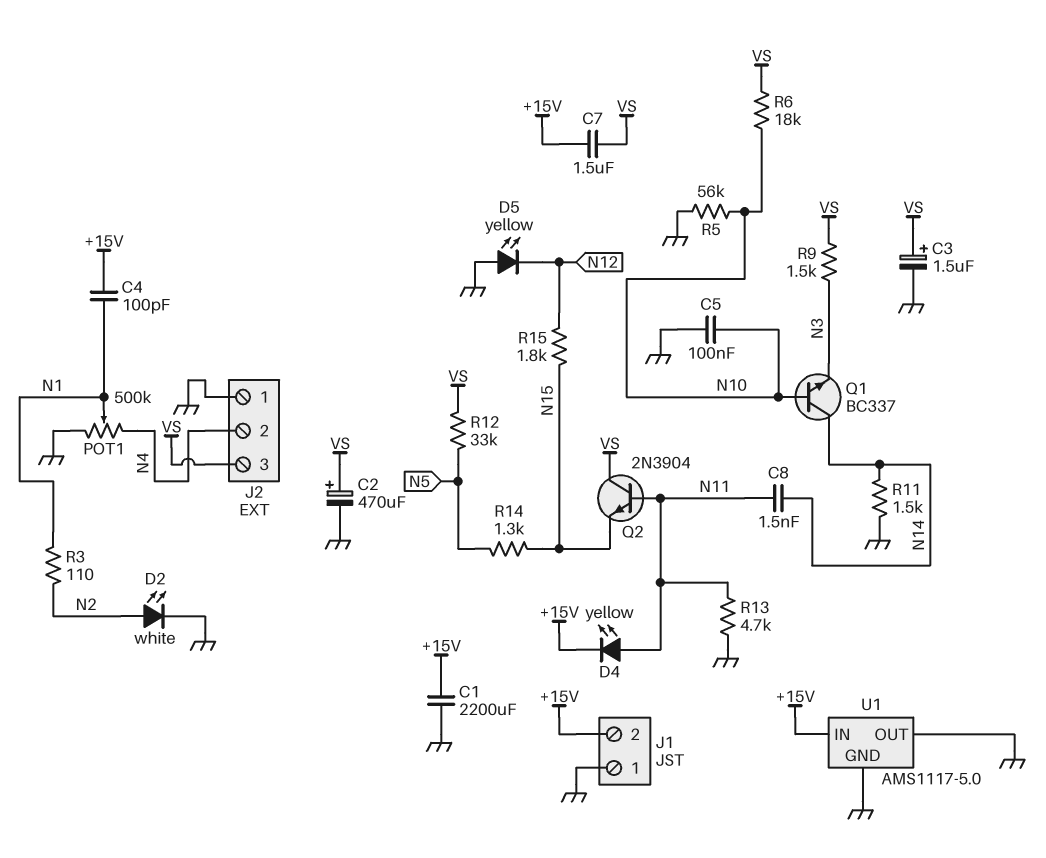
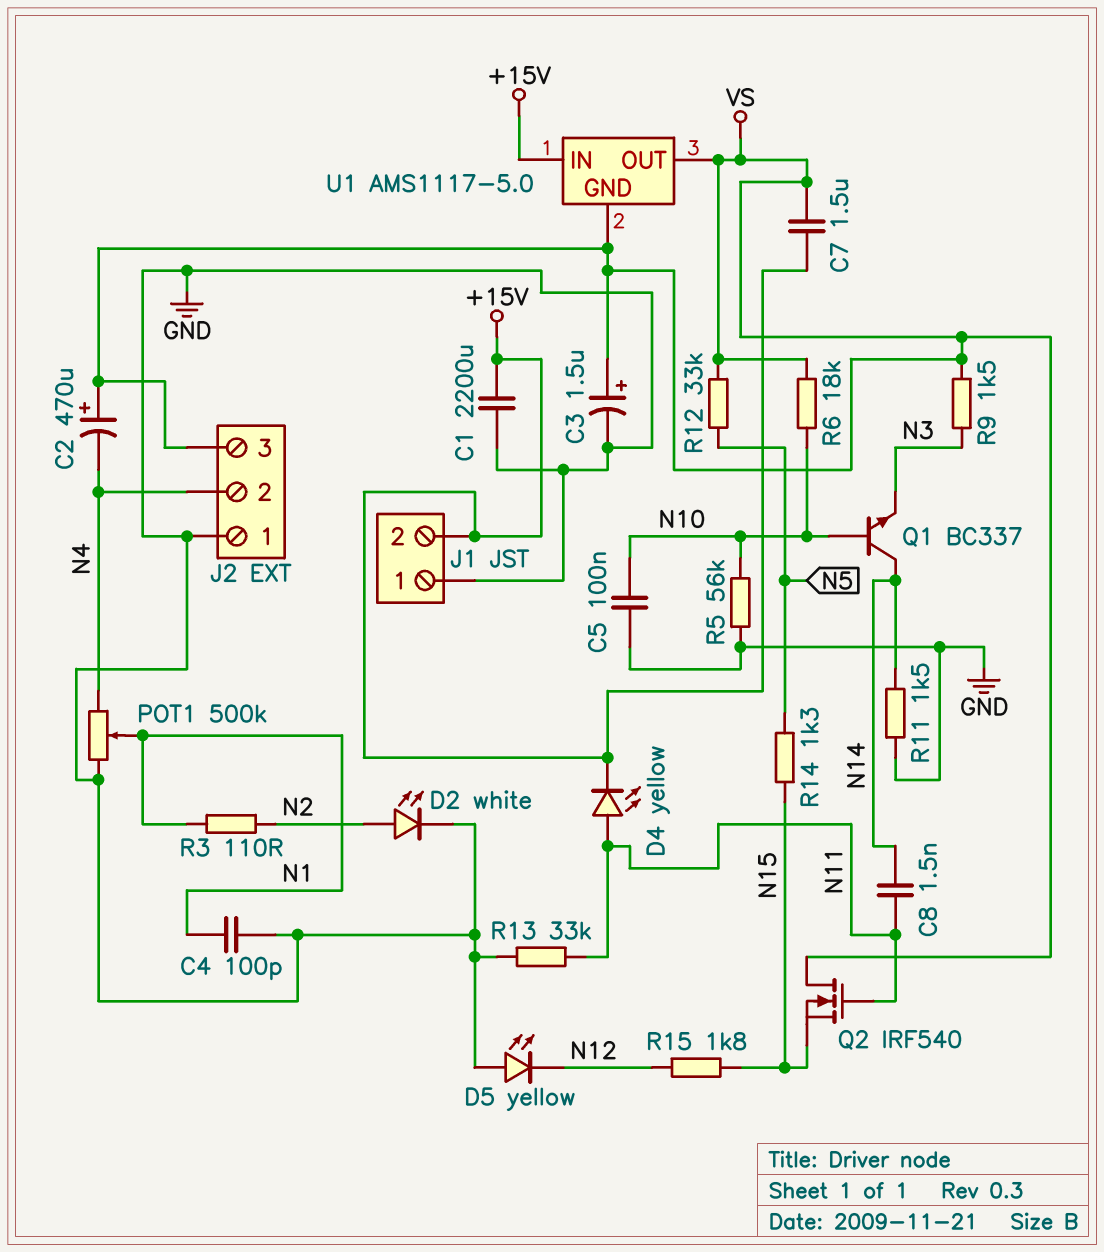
C2: 470uF (plus VS, minus GND) -> 470uF (plus VS, minus N4)
C4: 100pF (+15V, N1) -> 100pF (GND, N1)
Q2: NPN 2N3904 (B N11, C VS, E N15) -> NMOS IRF540 (G N11, D VS, S N15)
R13: 4.7k (GND, N11) -> 33k (GND, N11)
U1 pin GND: GND -> VS
U1 pin OUT: GND -> VS

